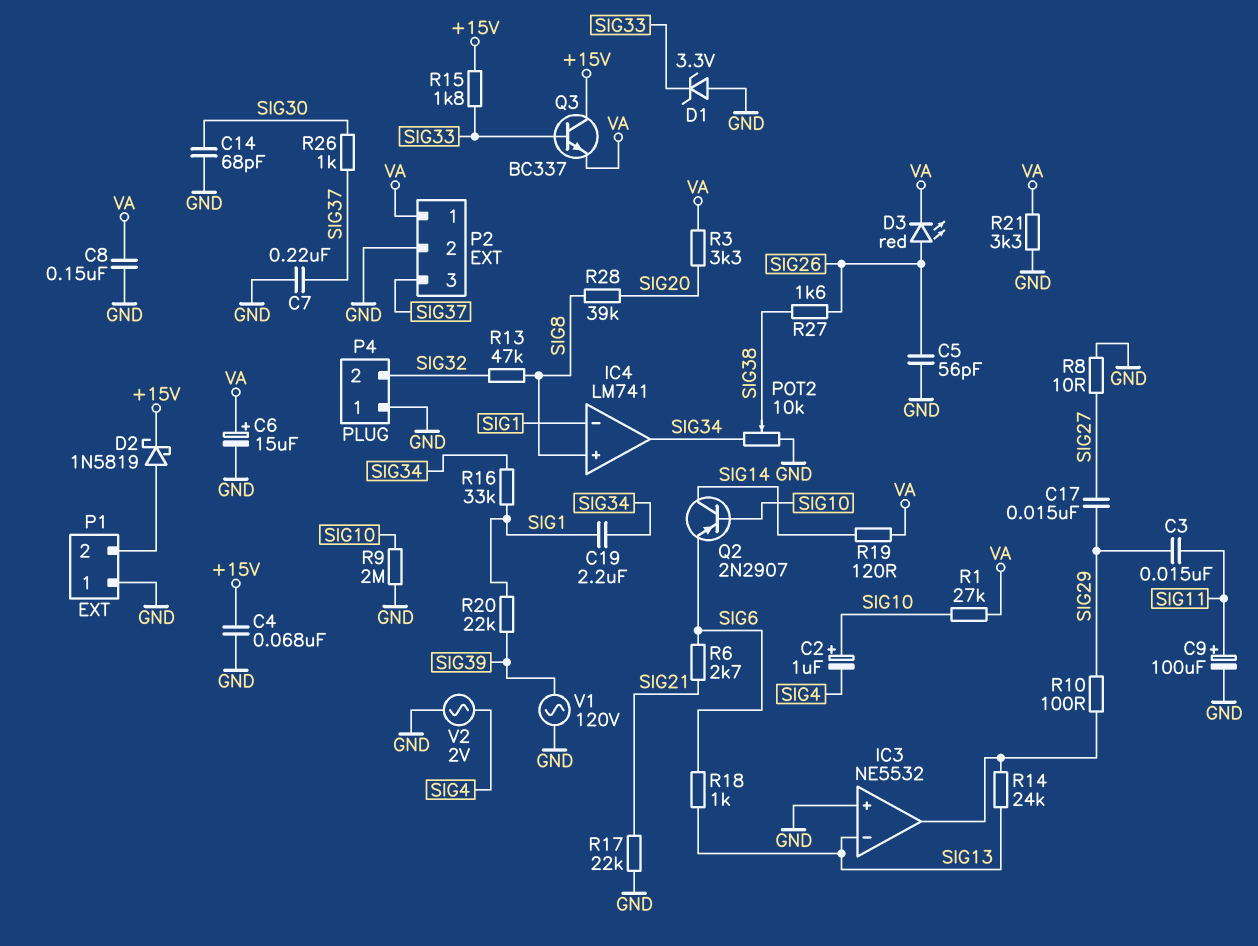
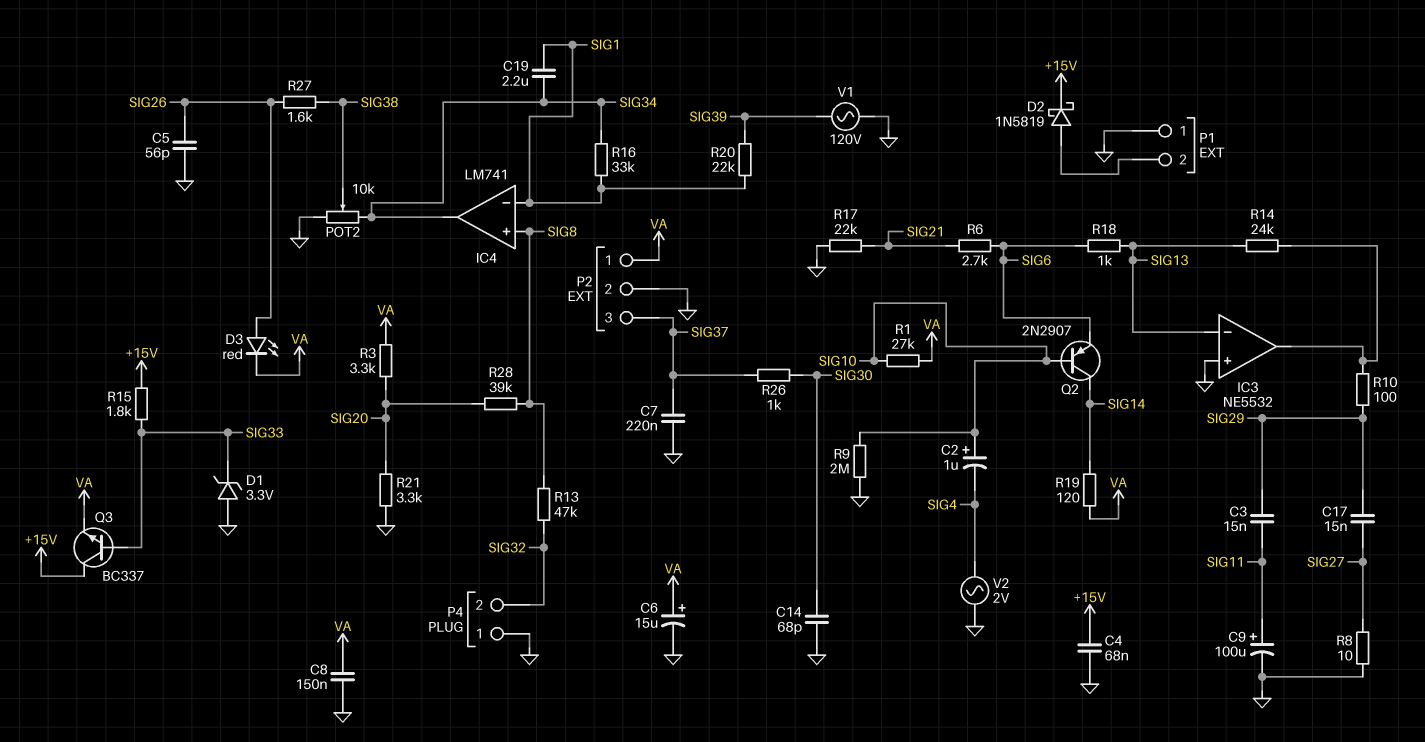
R21: 3.3k (GND, VA) -> 3.3k (GND, SIG20)

